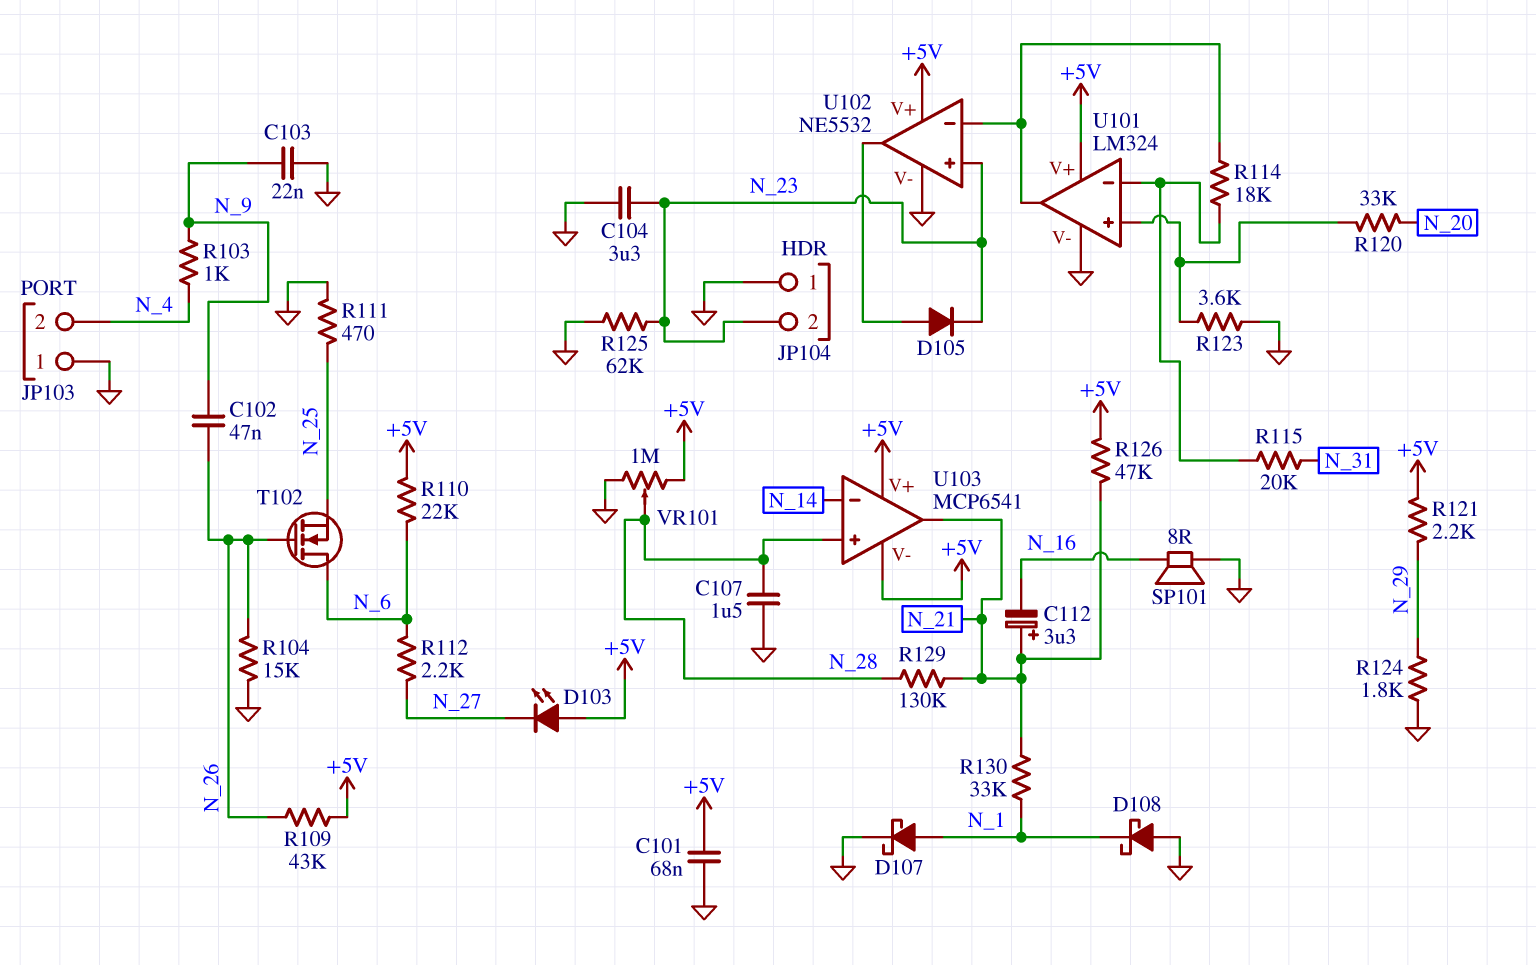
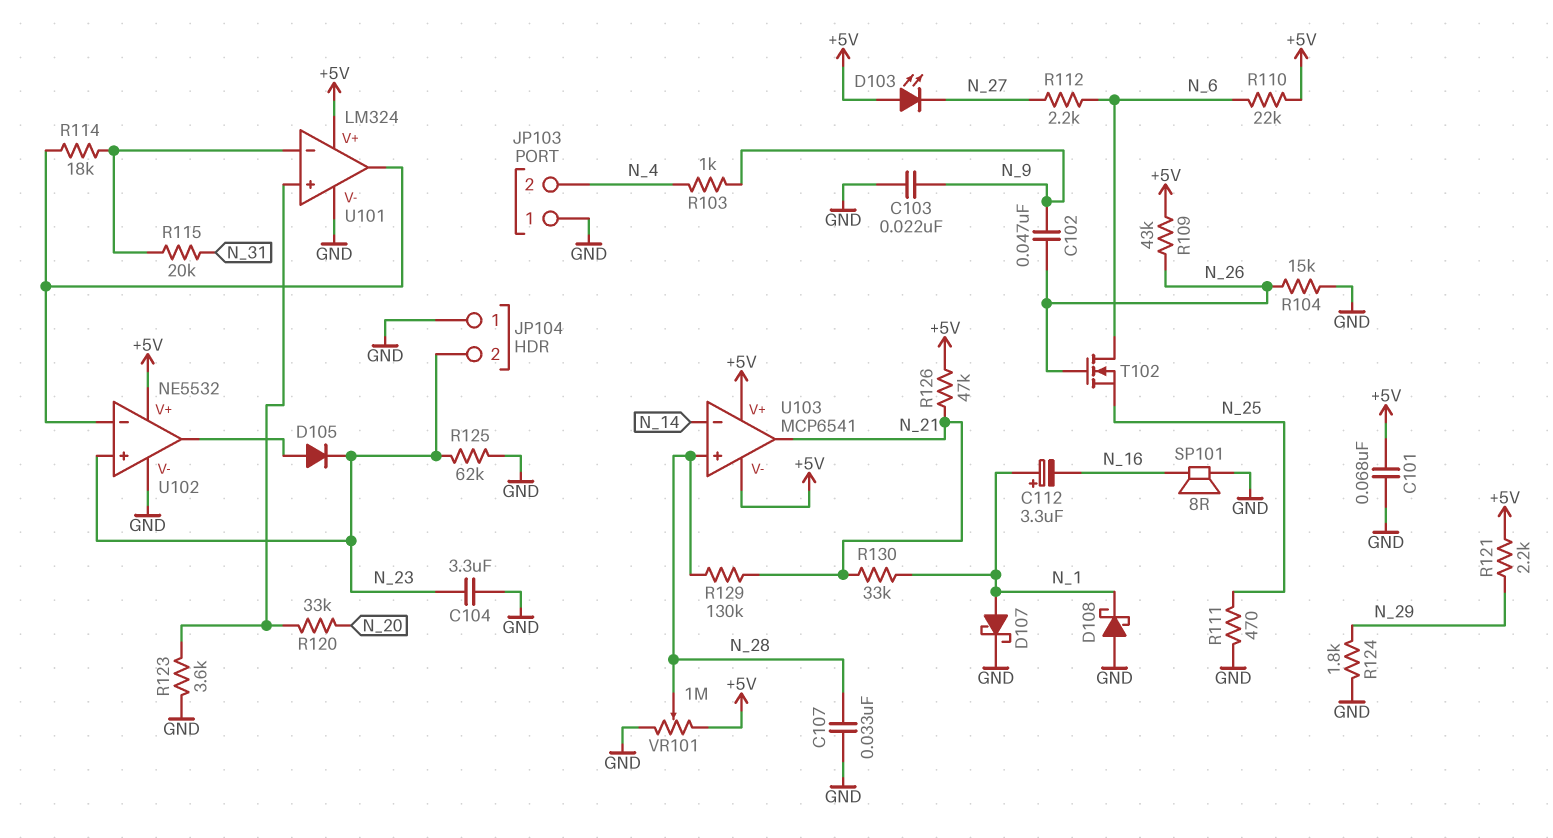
C107: 1.5uF (GND, N_28) -> 33nF (GND, N_28)
C112: 3.3uF (plus N_21, minus N_16) -> 3.3uF (plus N_1, minus N_16)

